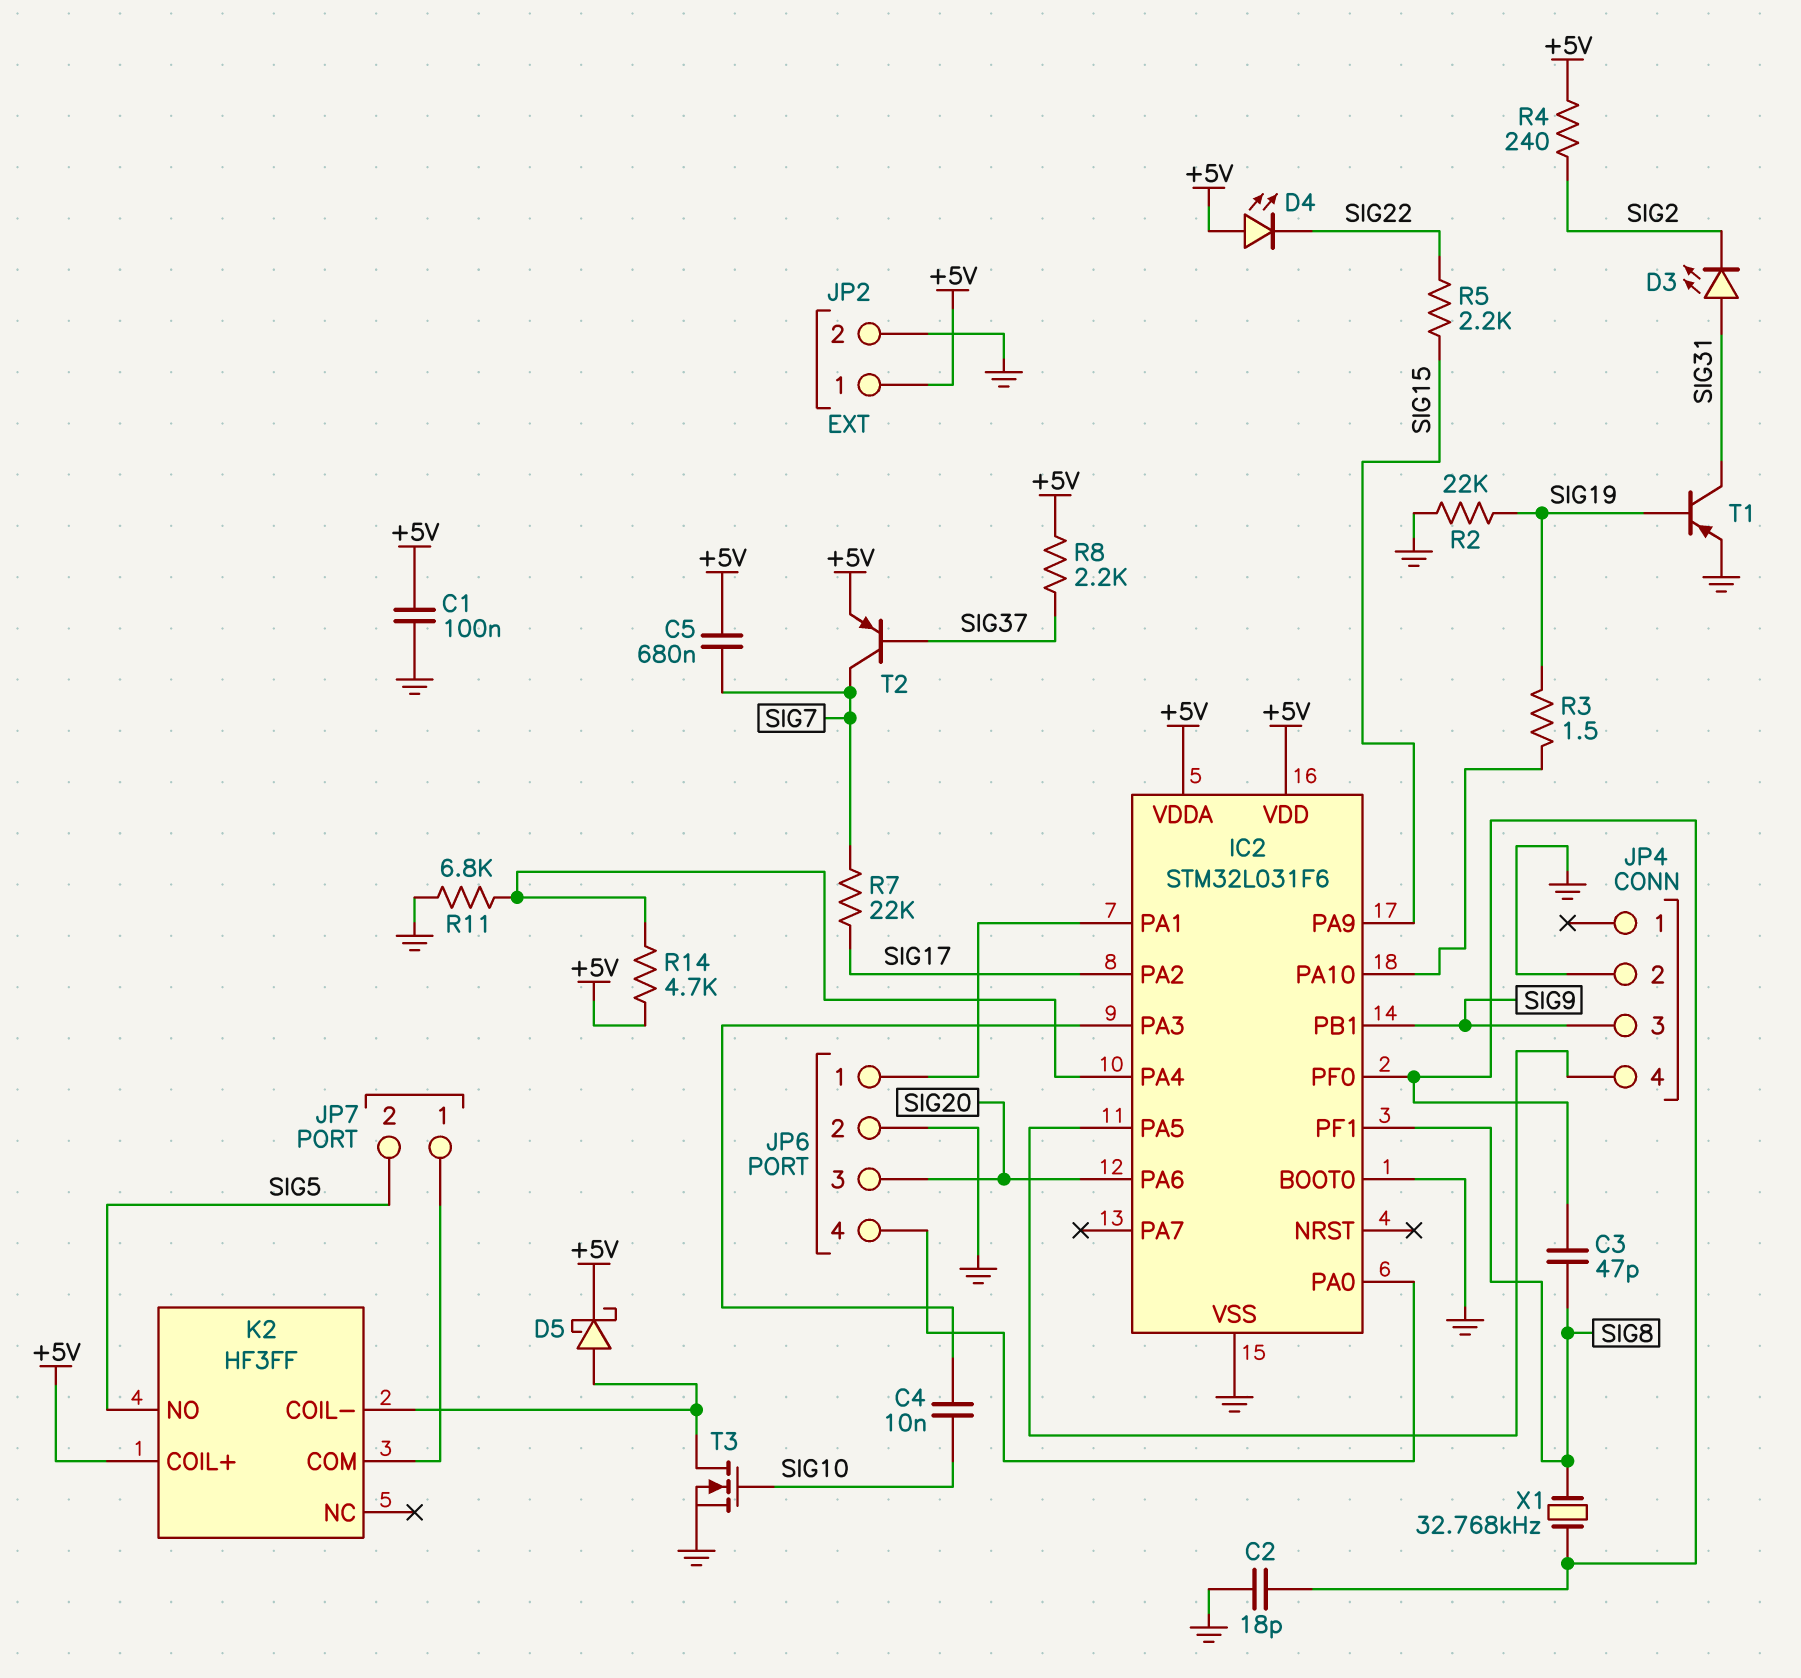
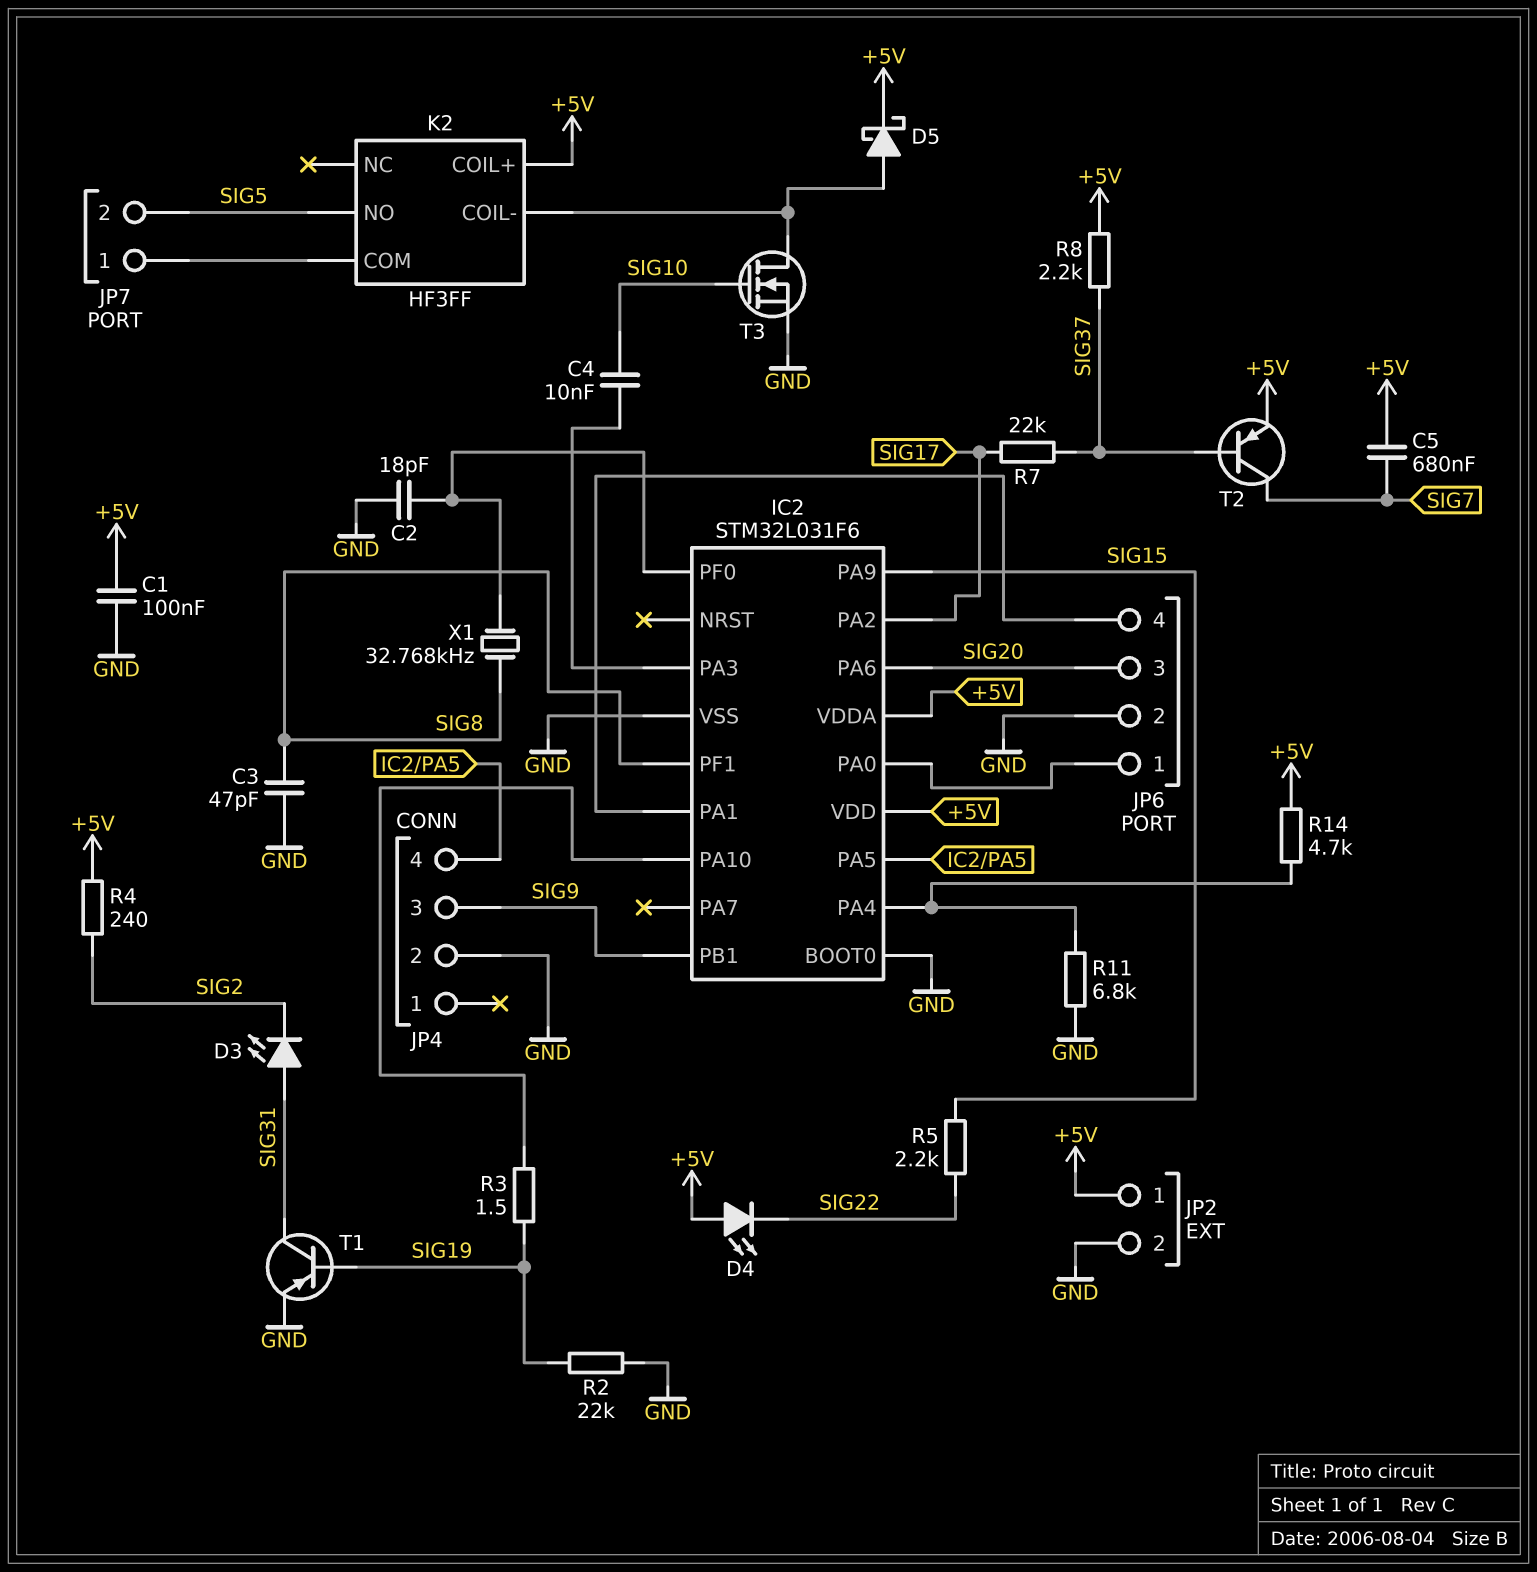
C3: 47pF (IC2/PF0, SIG8) -> 47pF (GND, SIG8)
JP6 pin 1: IC2/PA1 -> IC2/PA0
JP6 pin 4: IC2/PA0 -> IC2/PA1
R7: 22k (SIG7, SIG17) -> 22k (SIG17, SIG37)

